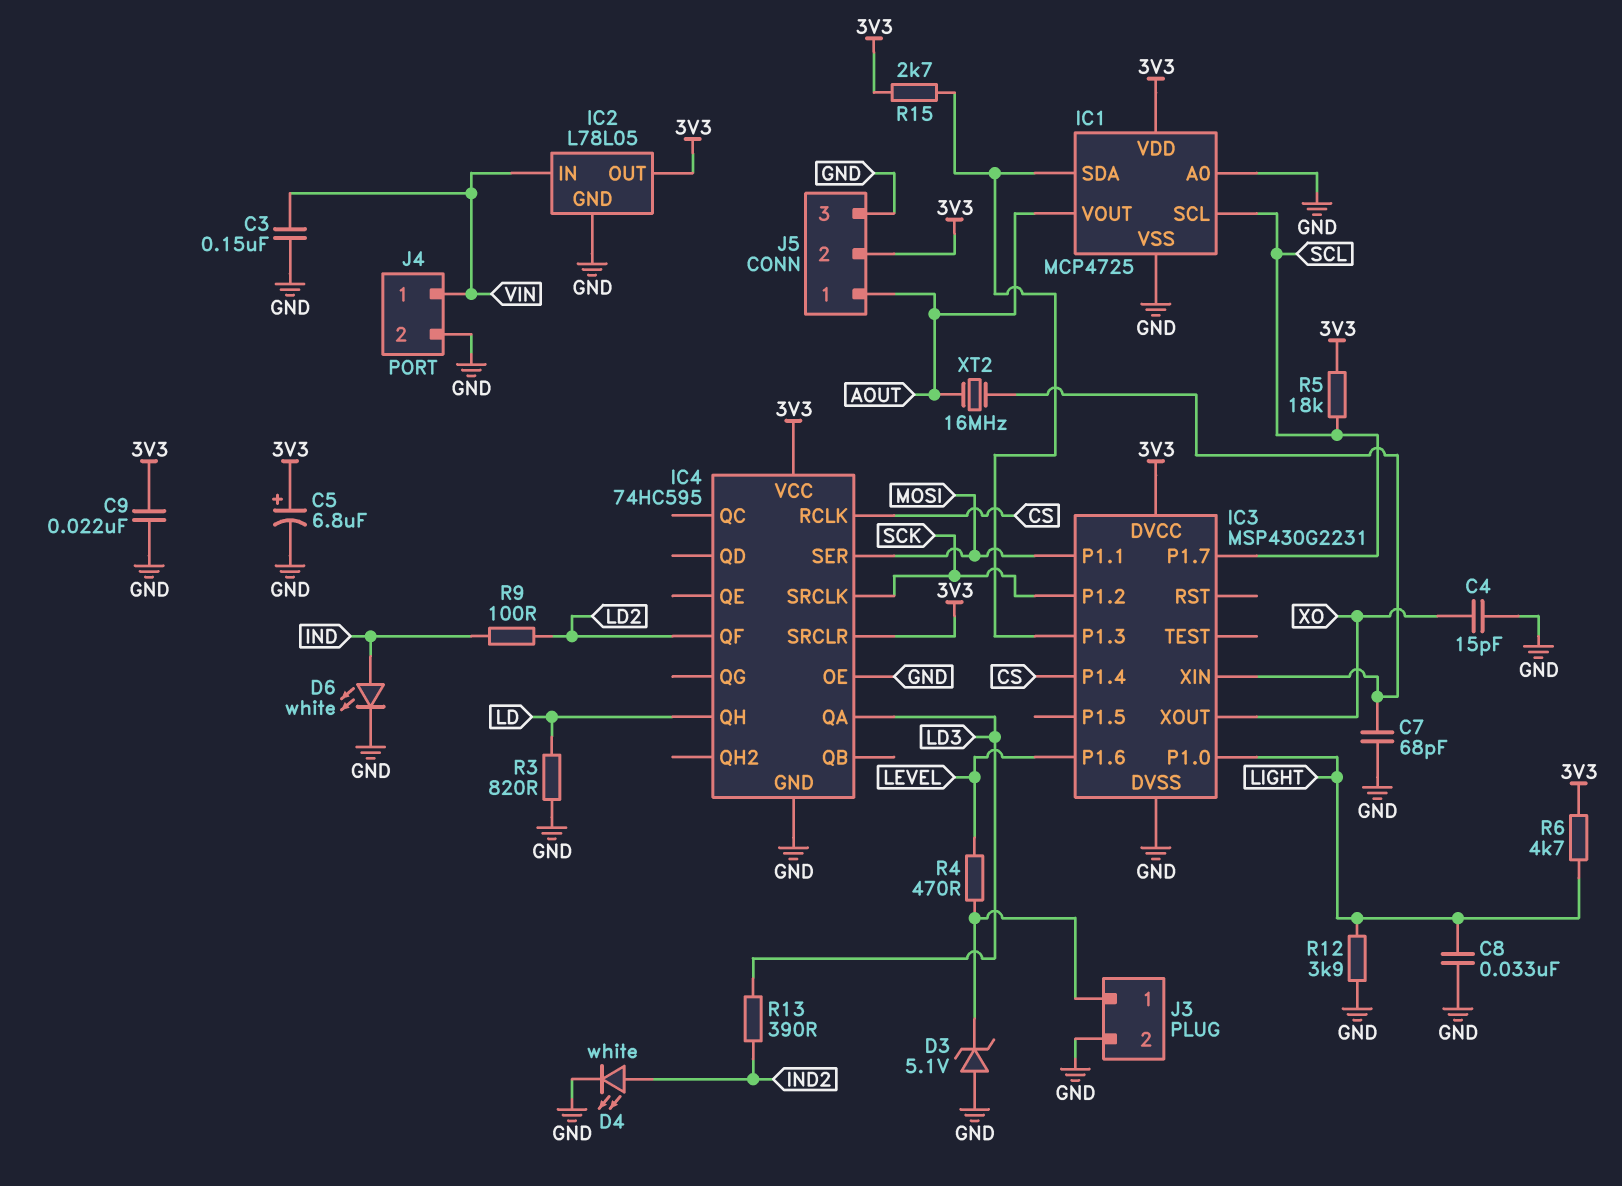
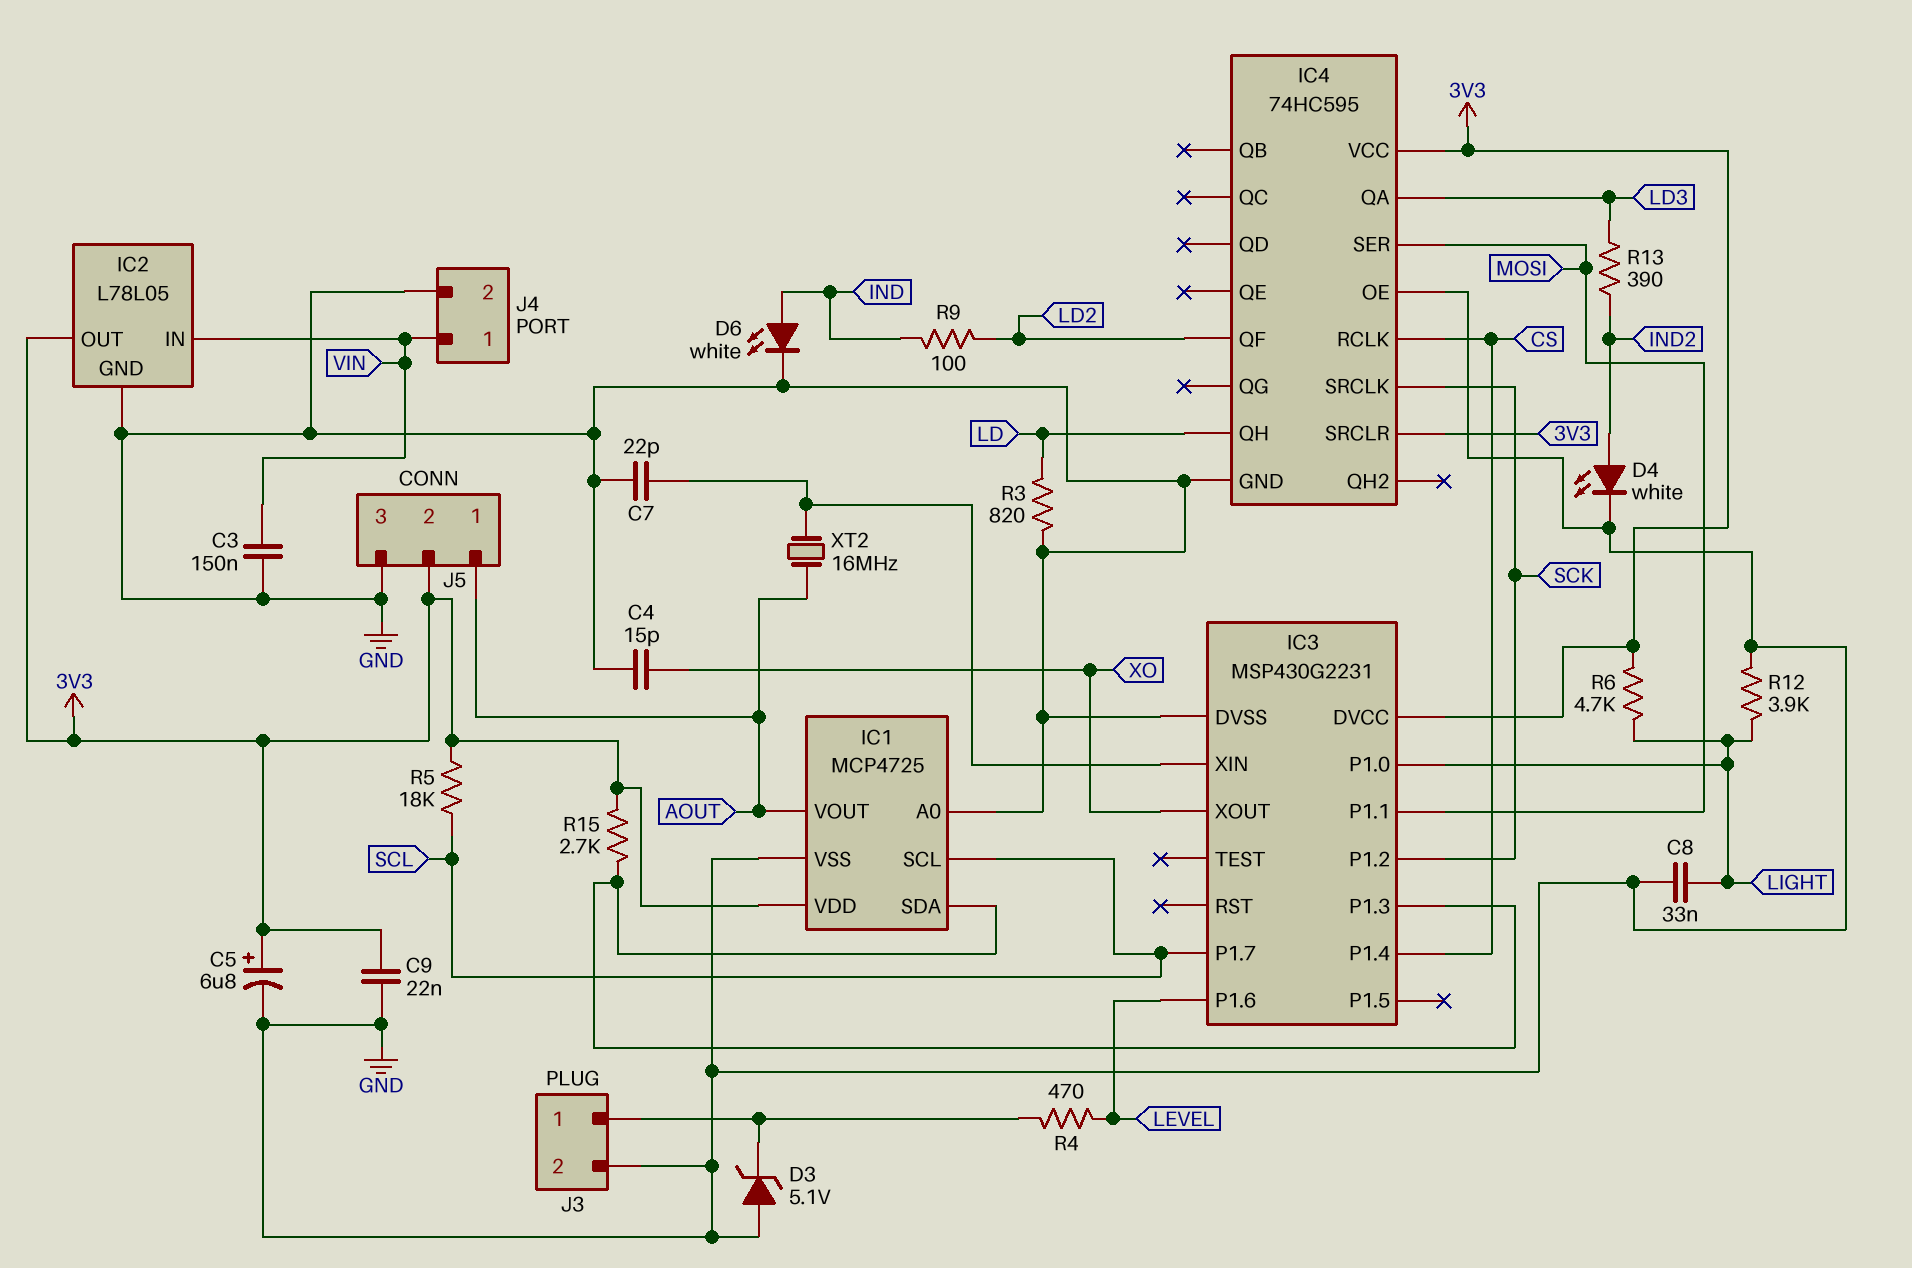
C7: 68pF (GND, IC3/XIN) -> 22pF (GND, IC3/XIN)

